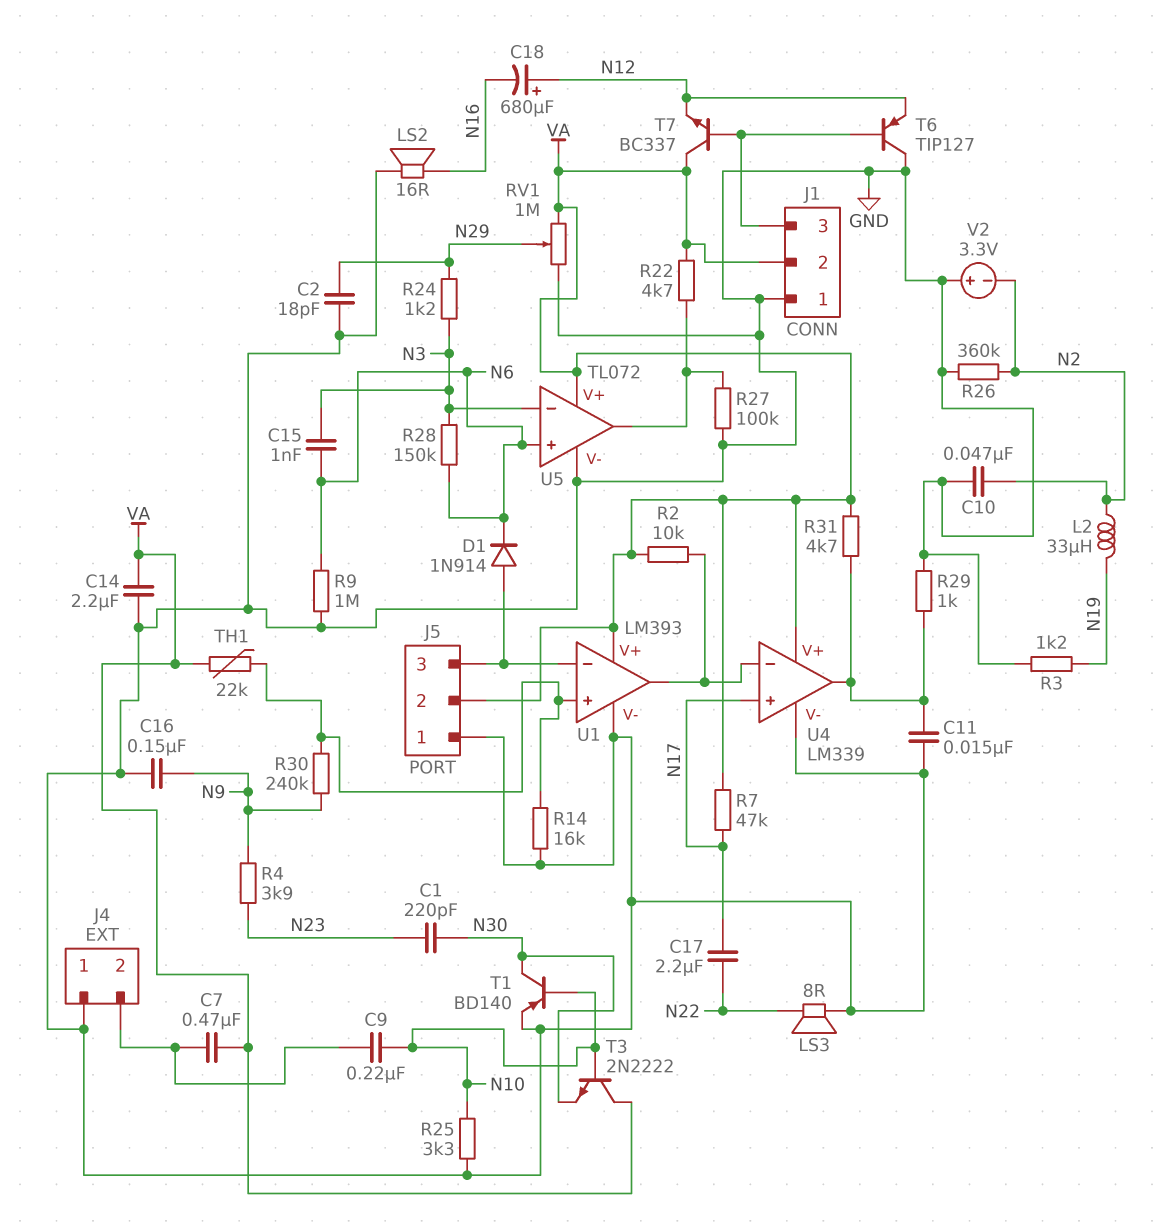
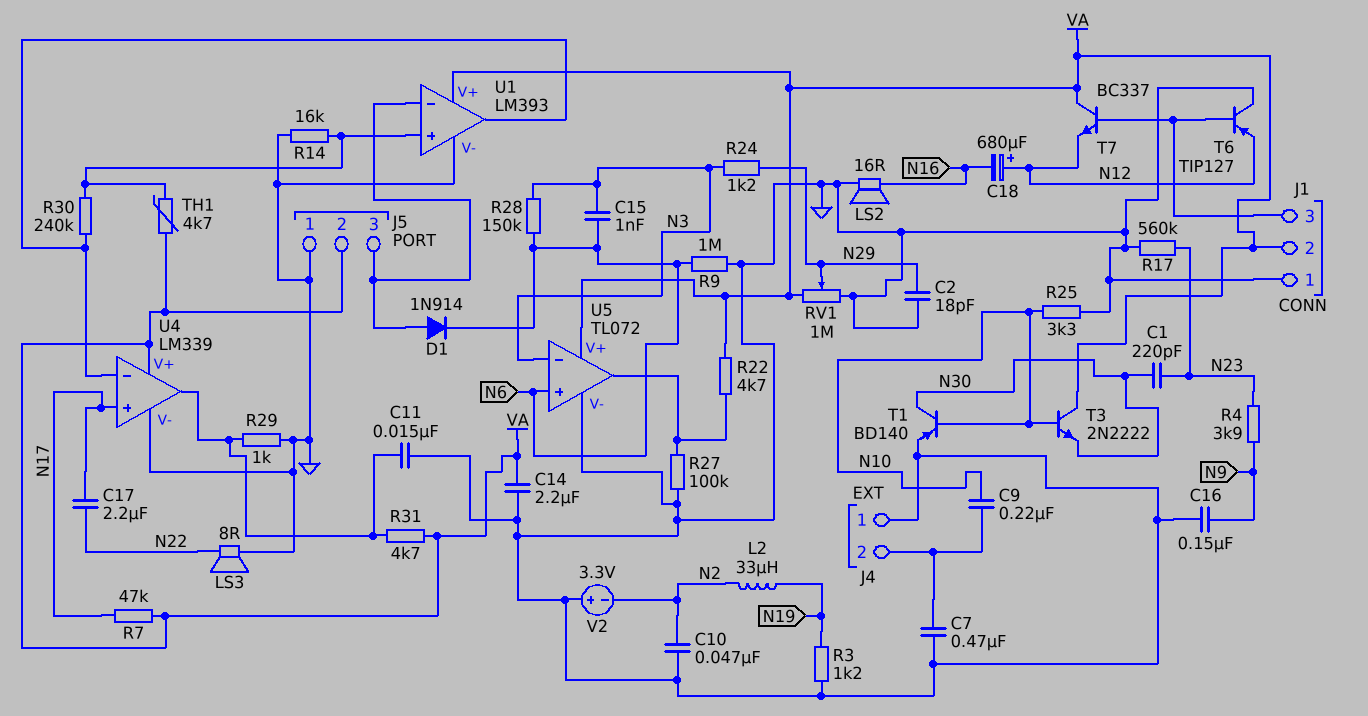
C7: 470nF (J4/2, VA) -> 470nF (GND, J4/2)
R2: 10k (U1/out, VA) -> none
R17: none -> 560k (GND, N23)
R26: 360k (GND, N2) -> none
R30: 240k (N9, U1/in+) -> 240k (U1/in+, U1/out)
TH1: 22k (U1/in+, VA) -> 4.7k (U1/in+, VA)

